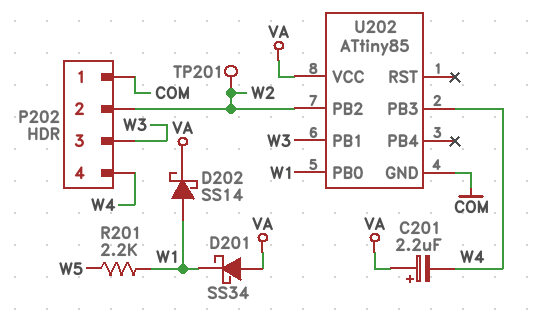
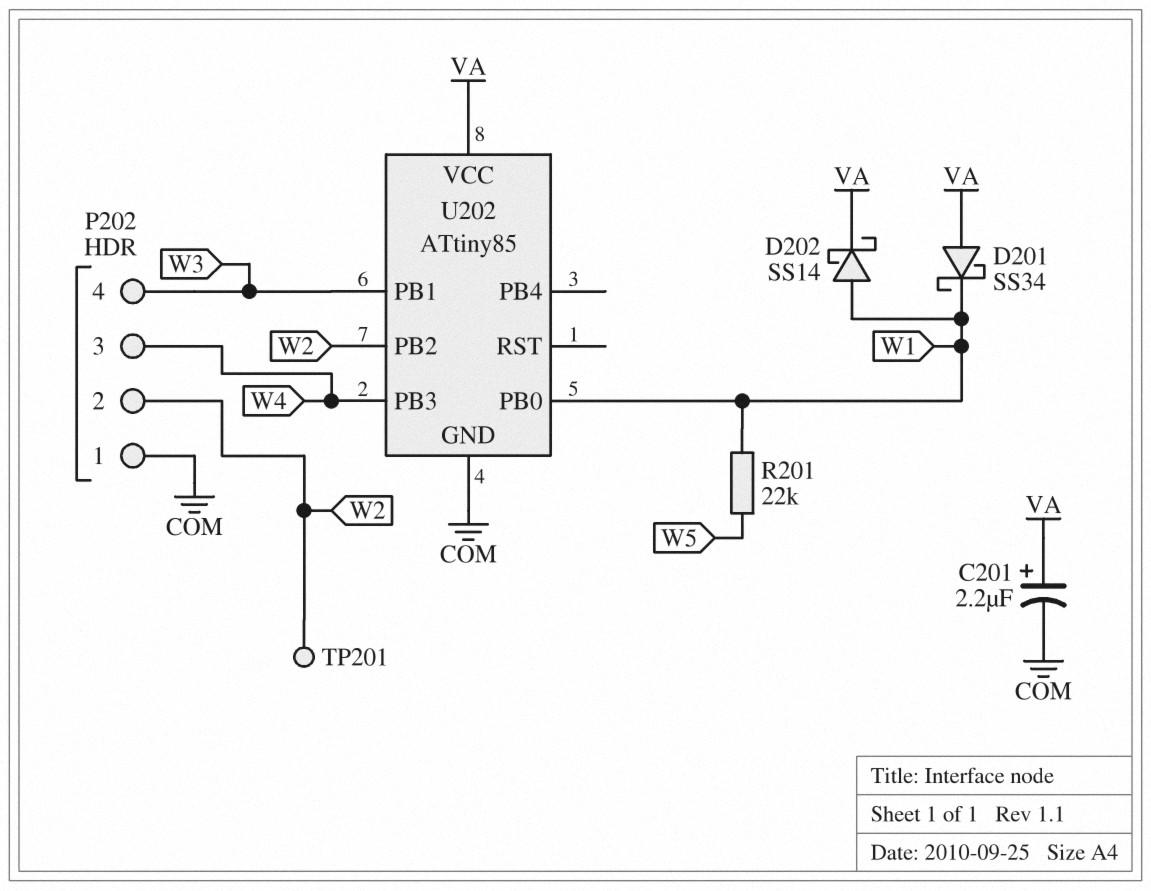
C201: 2.2uF (plus VA, minus W4) -> 2.2uF (plus VA, minus COM)
P202 pin 3: W3 -> W4
P202 pin 4: W4 -> W3
R201: 2.2k (W1, W5) -> 22k (W1, W5)

